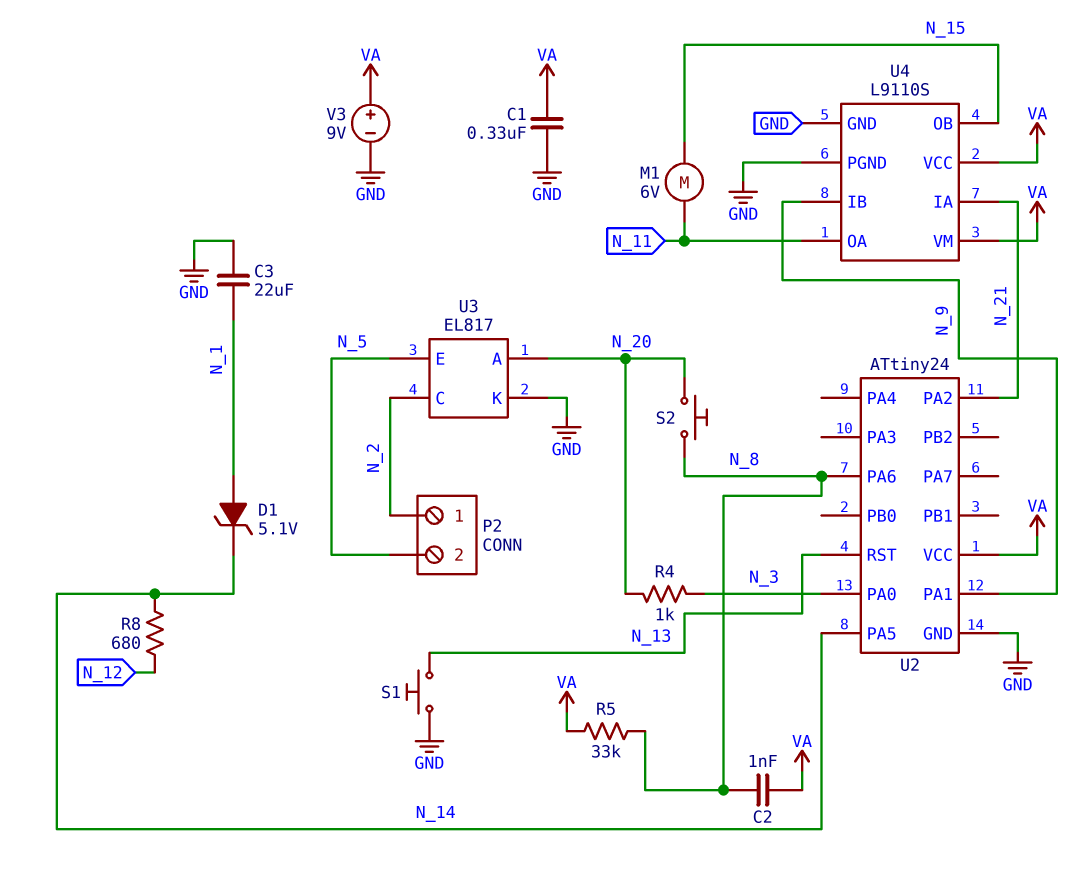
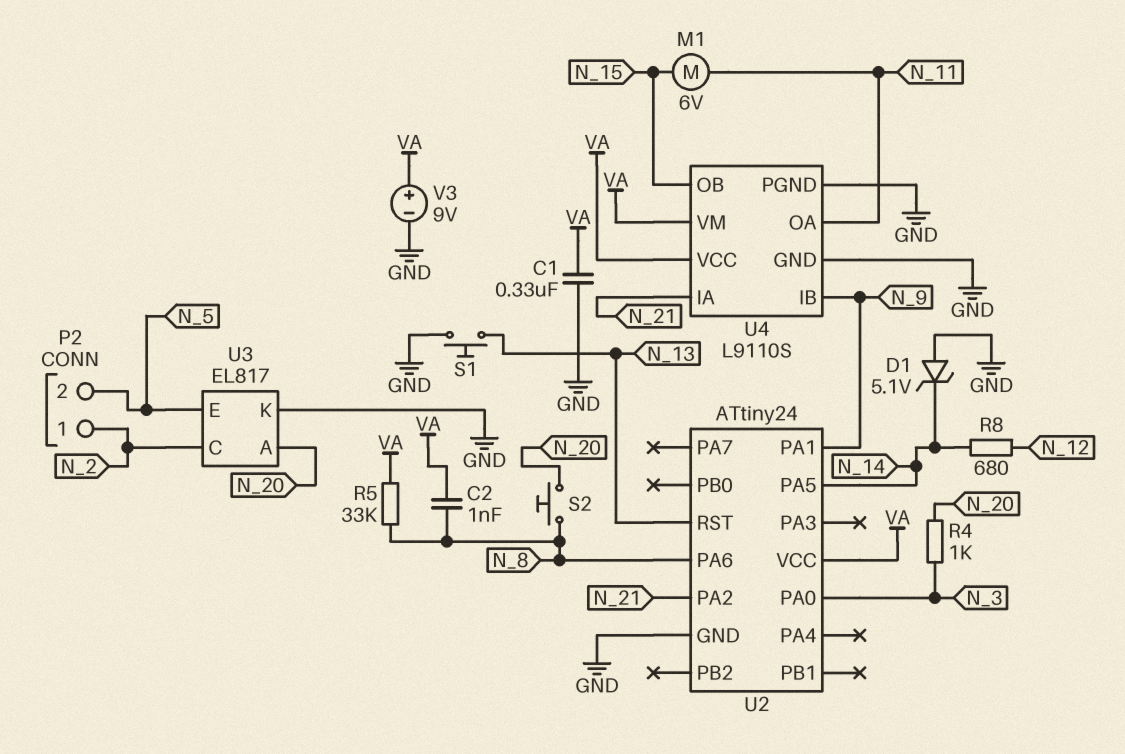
C3: 22uF (GND, N_1) -> none
D1: zener 5.1V (A N_1, K N_14) -> zener 5.1V (A GND, K N_14)

